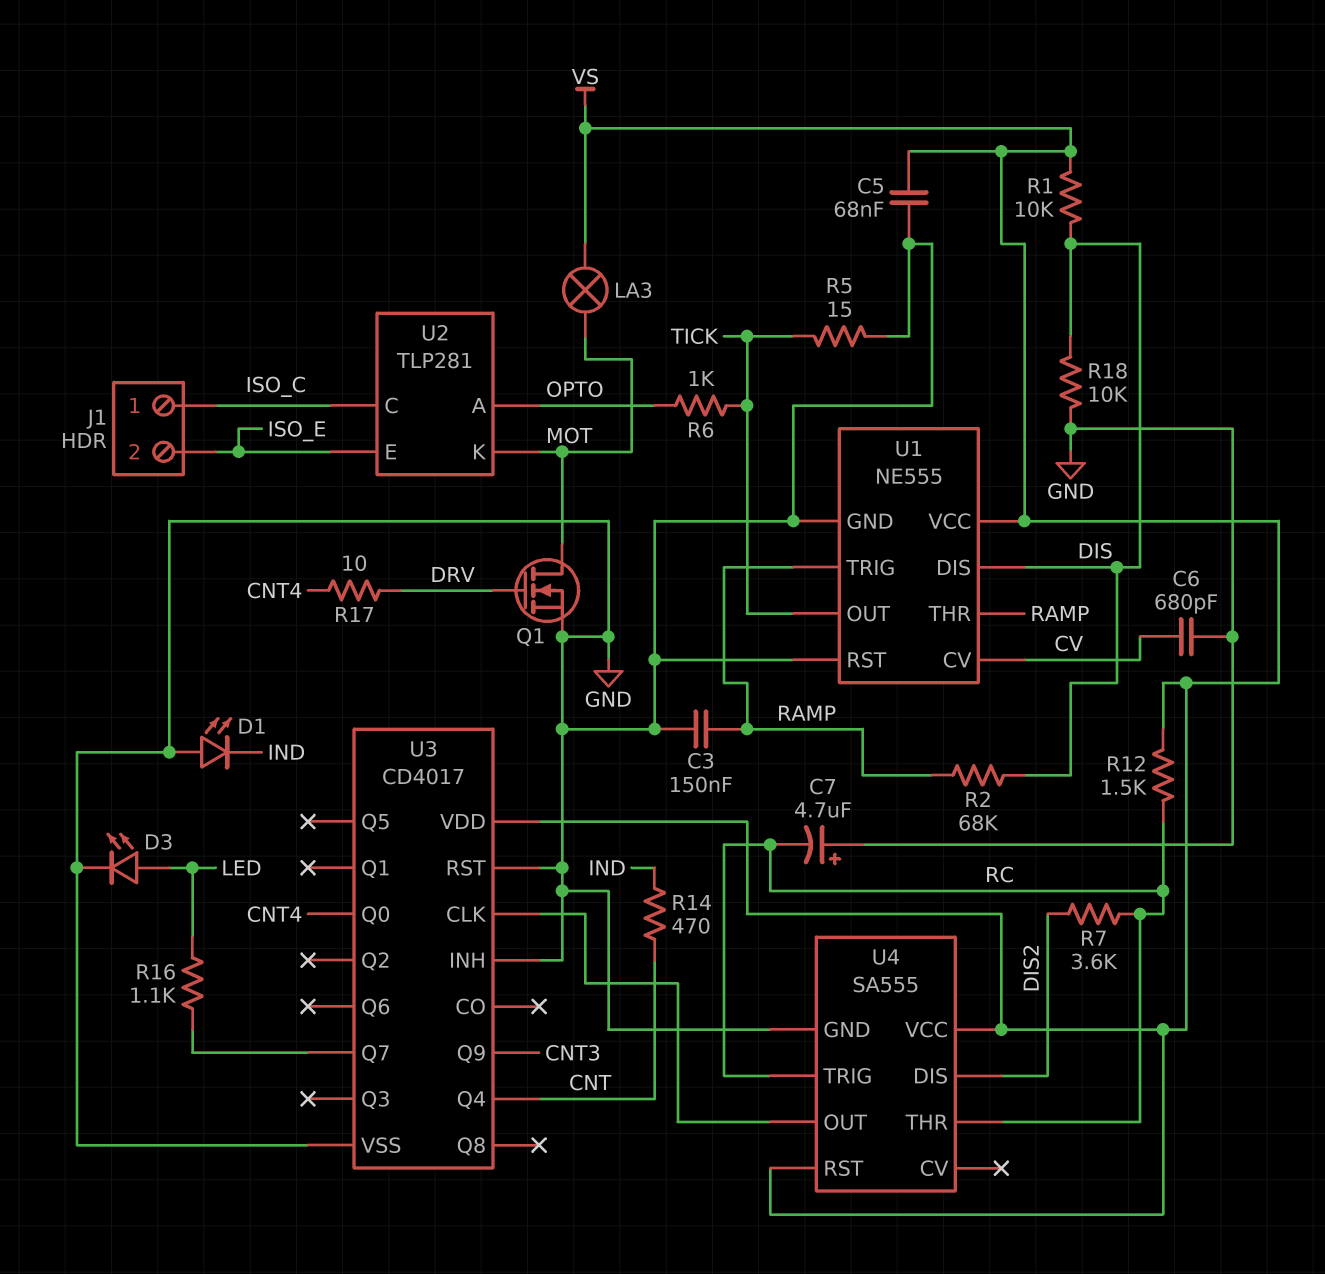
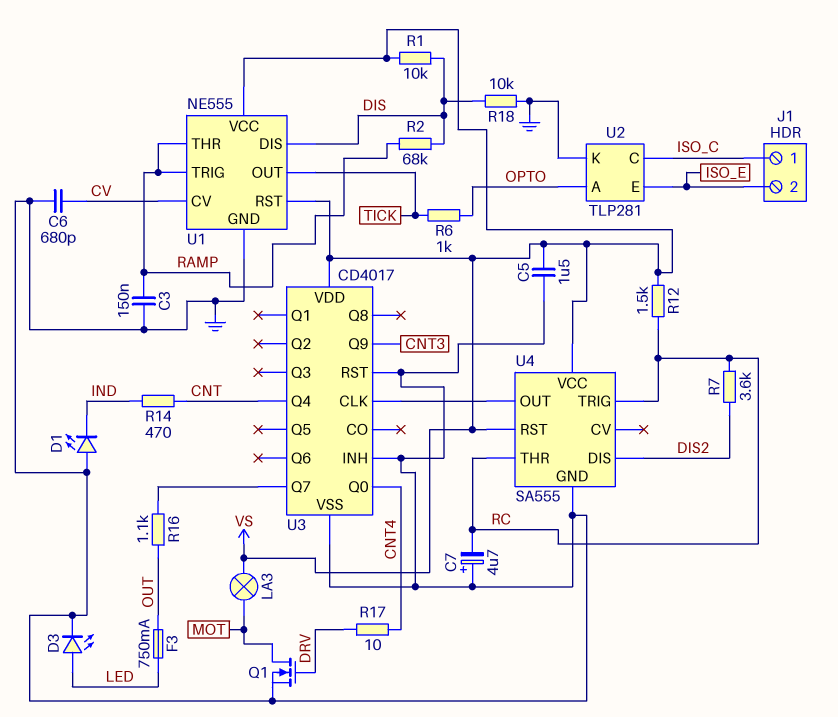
C5: 68nF (GND, VS) -> 1.5uF (GND, VS)
F3: none -> 750mA (LED, OUT)
R5: 15 (GND, TICK) -> none
R16: 1.1k (LED, U3/Q7) -> 1.1k (OUT, U3/Q7)
U1 pin RST: GND -> VS
U2 pin K: MOT -> GND

